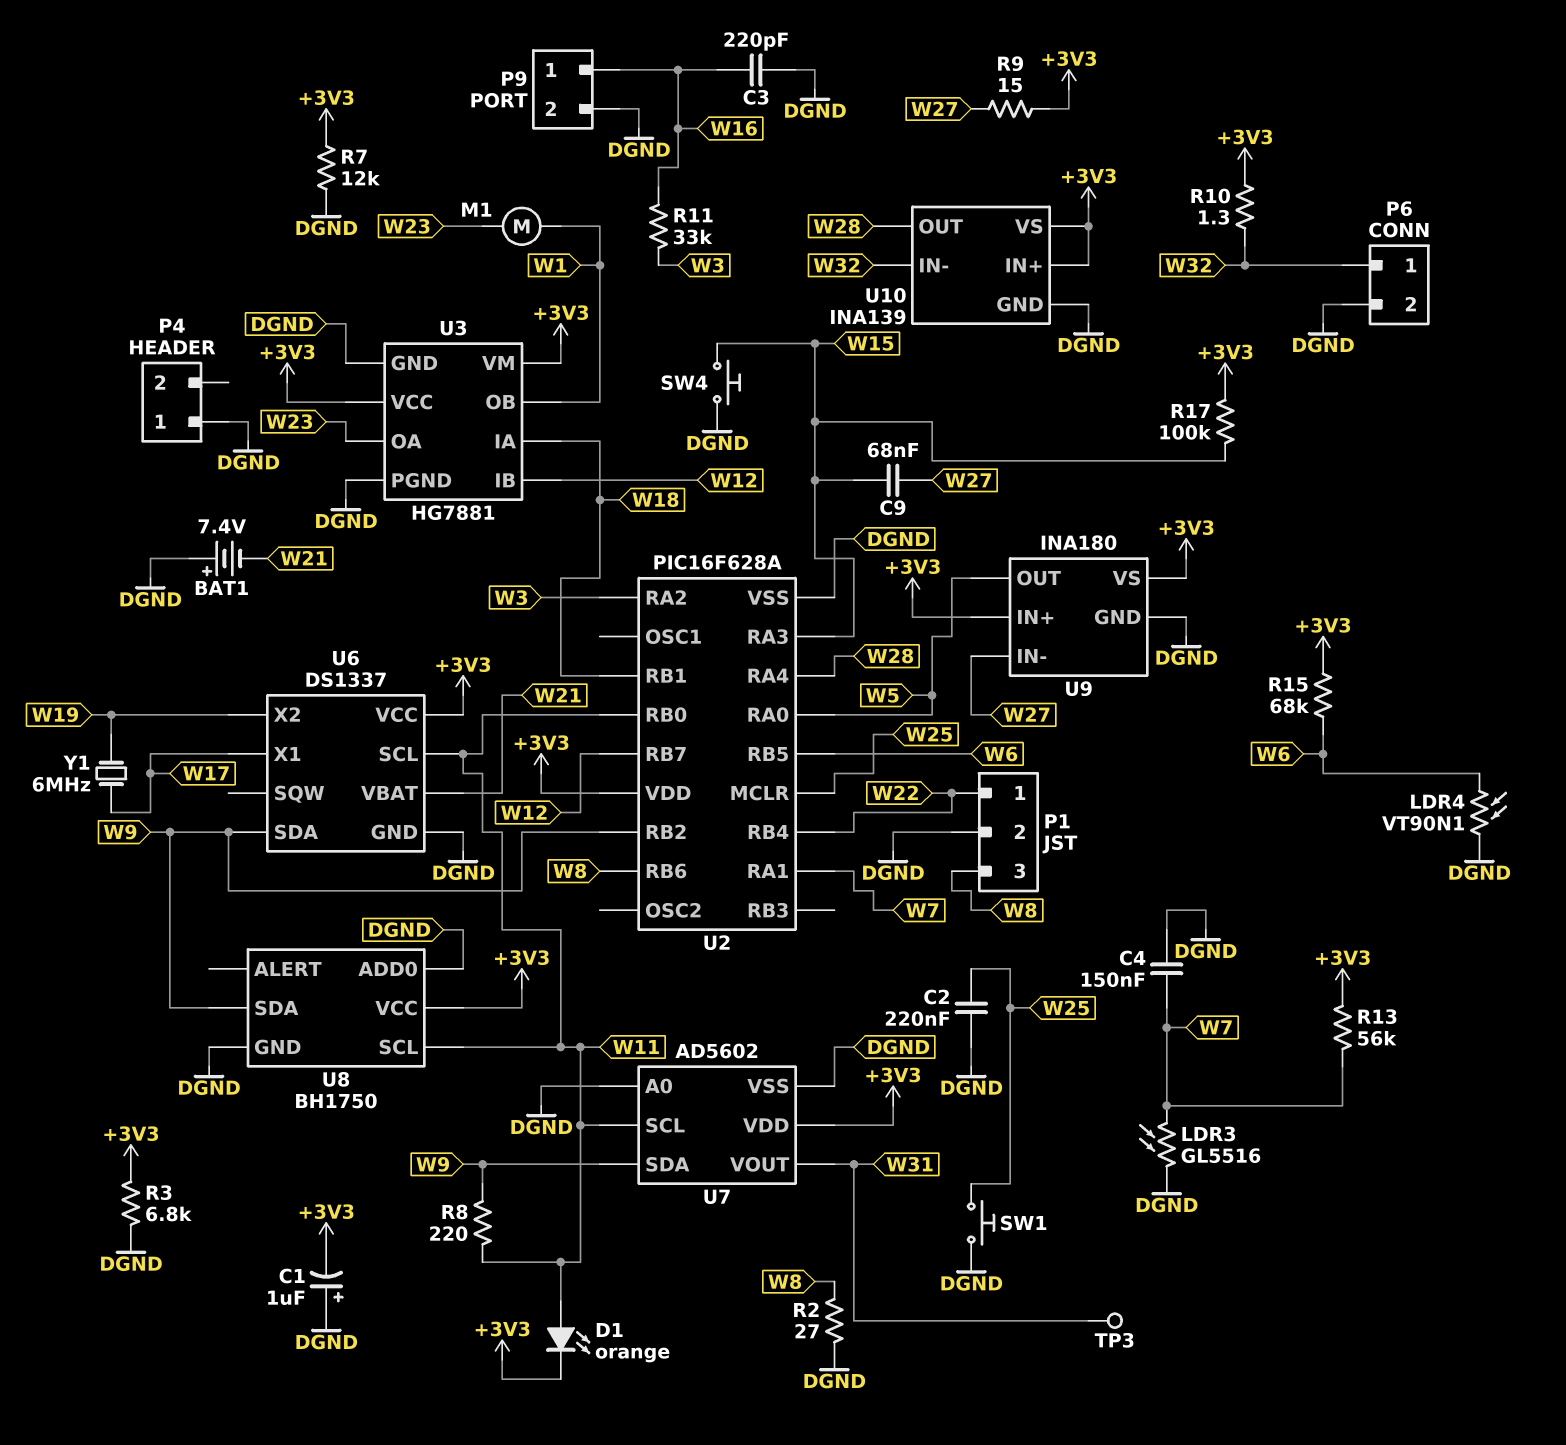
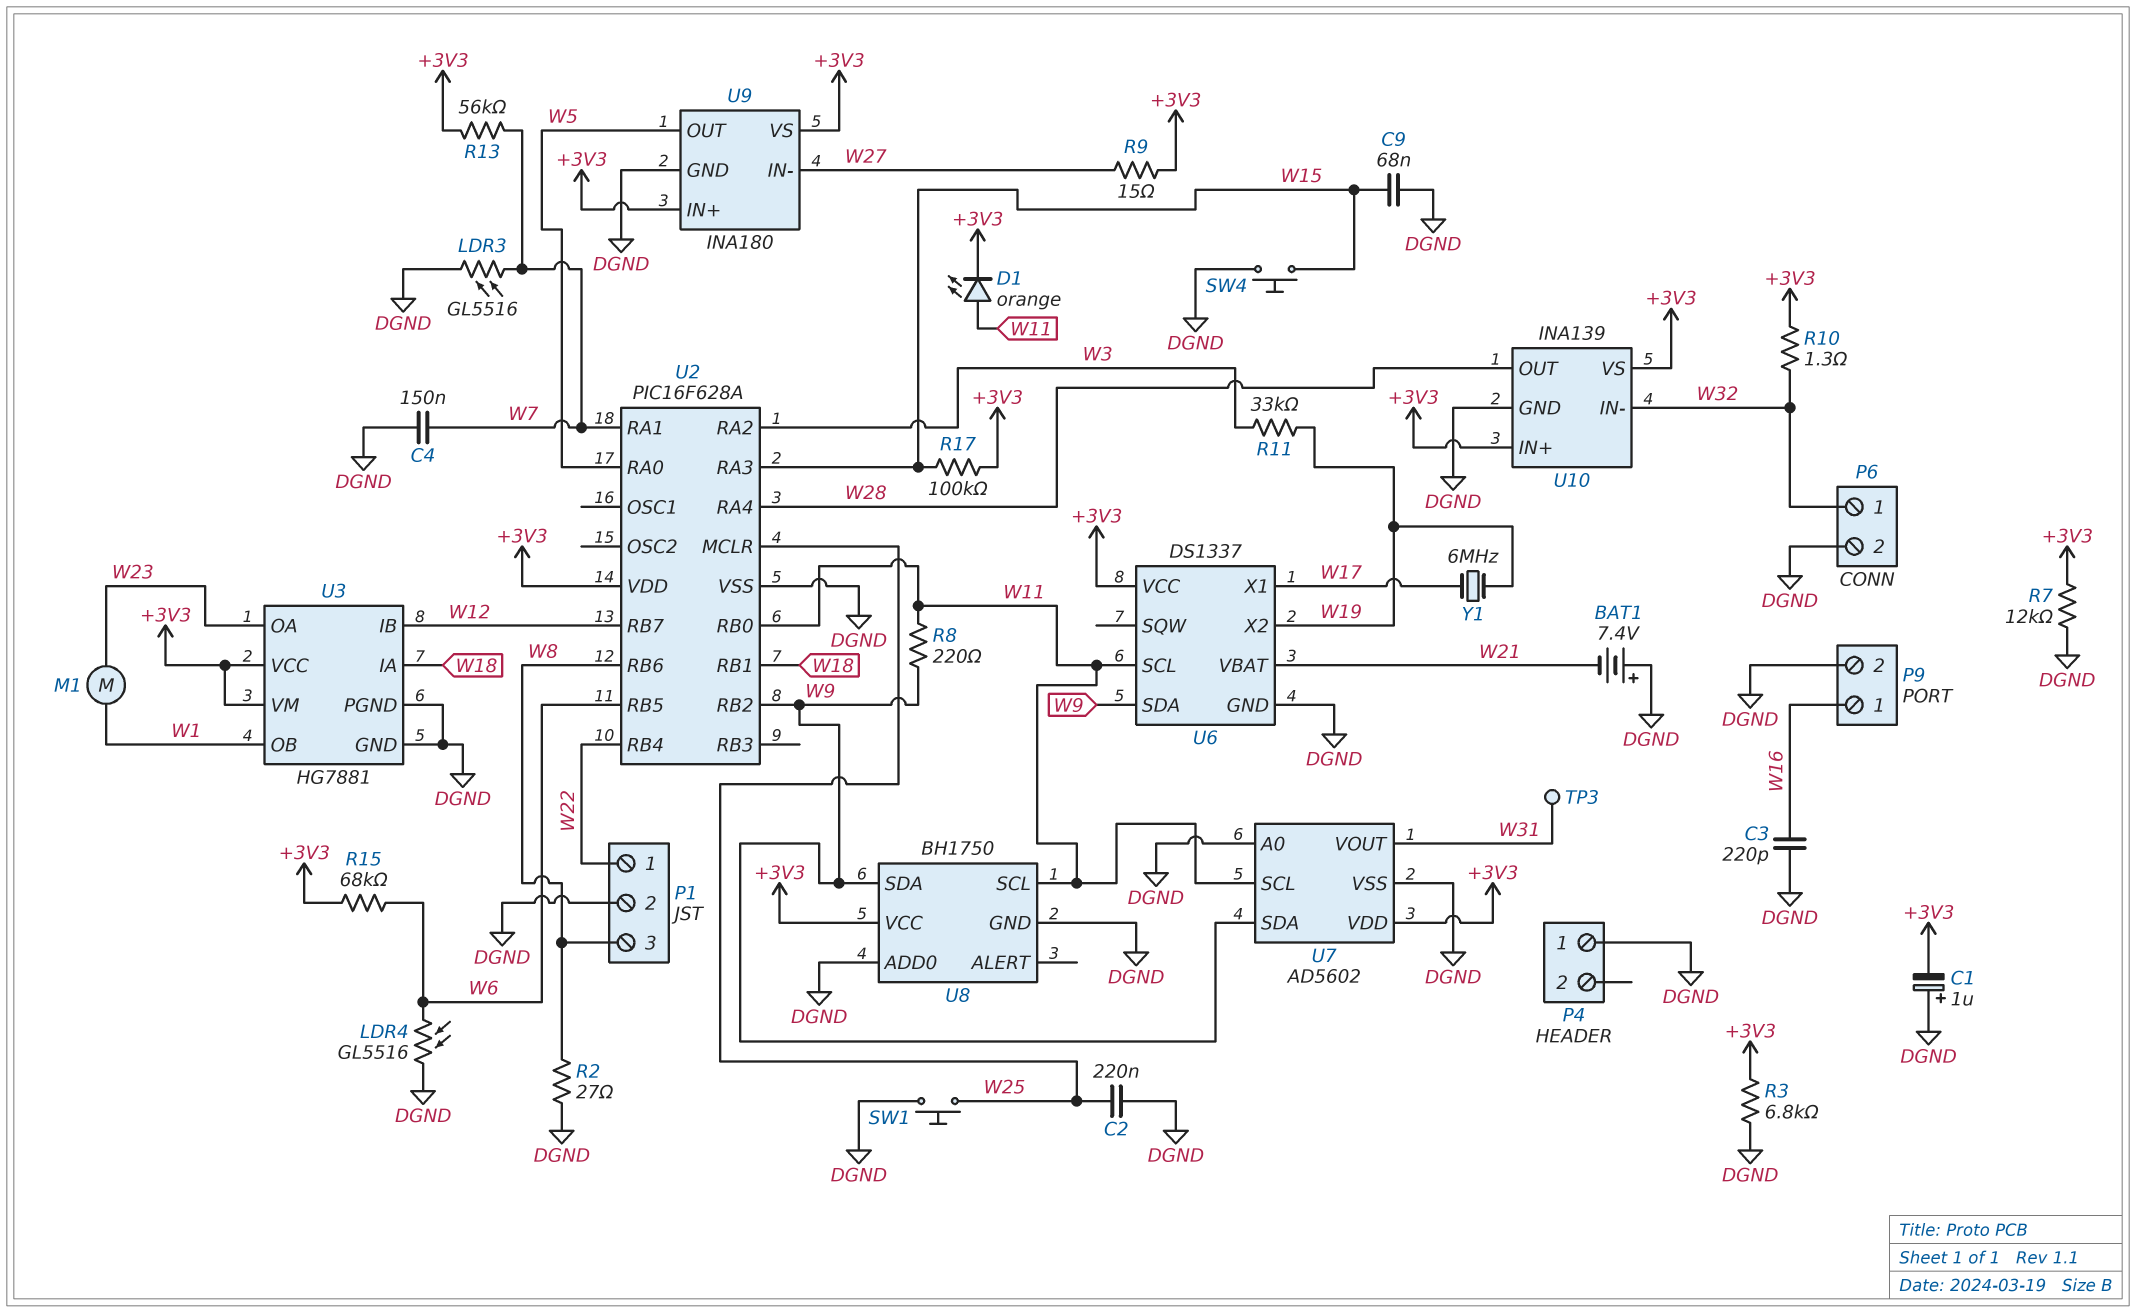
C9: 68nF (W15, W27) -> 68nF (DGND, W15)
LDR4: VT90N1 (DGND, W6) -> GL5516 (DGND, W6)
R11: 33k (W3, W16) -> 33k (W3, W19)

